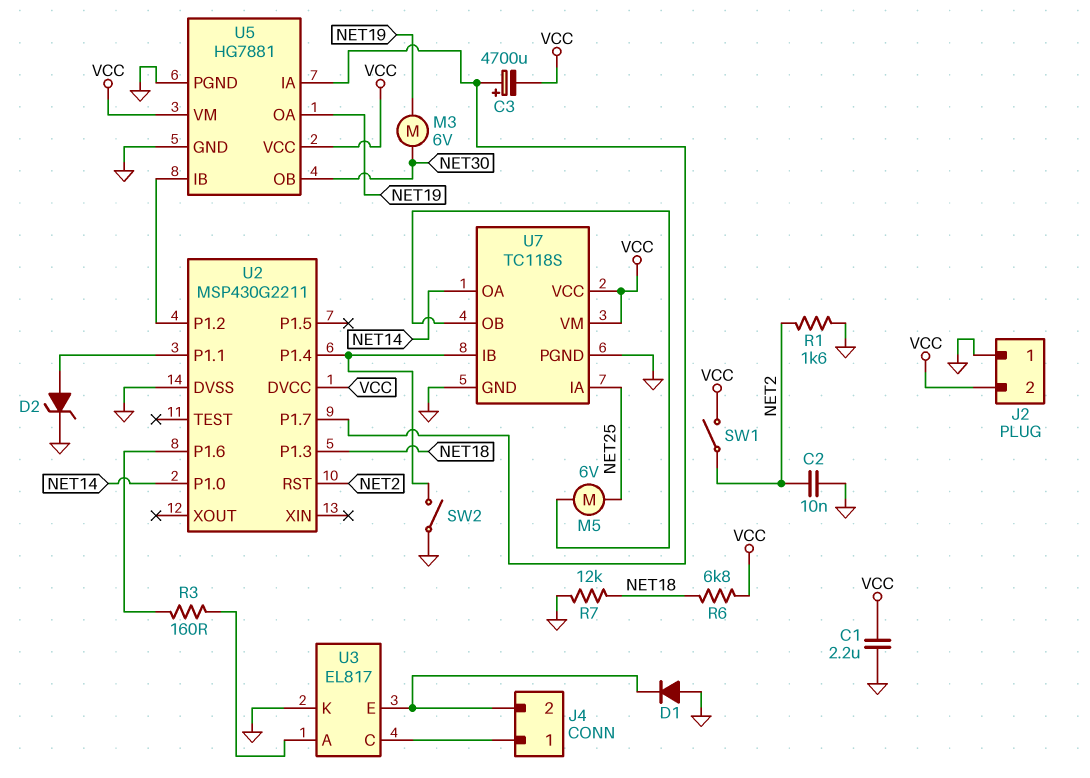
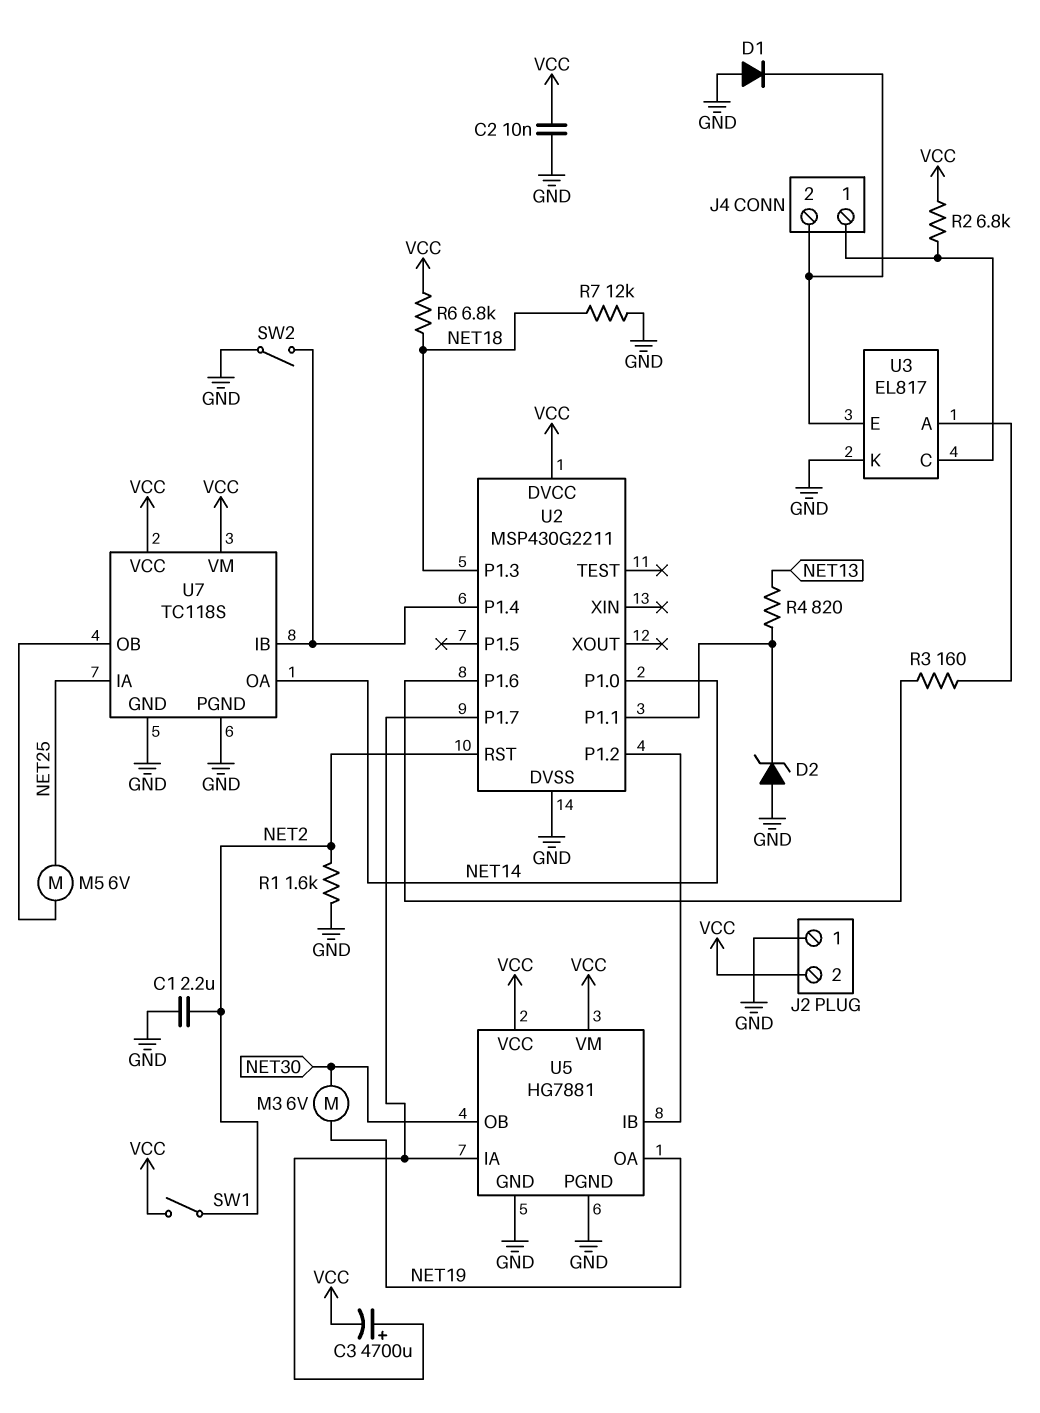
C1: 2.2uF (GND, VCC) -> 2.2uF (GND, NET2)
C2: 10nF (GND, NET2) -> 10nF (GND, VCC)
D2: zener (A U2/P1.1, K GND) -> zener (A GND, K U2/P1.1)
R2: none -> 6.8k (J4/1, VCC)
R4: none -> 820 (NET13, U2/P1.1)

